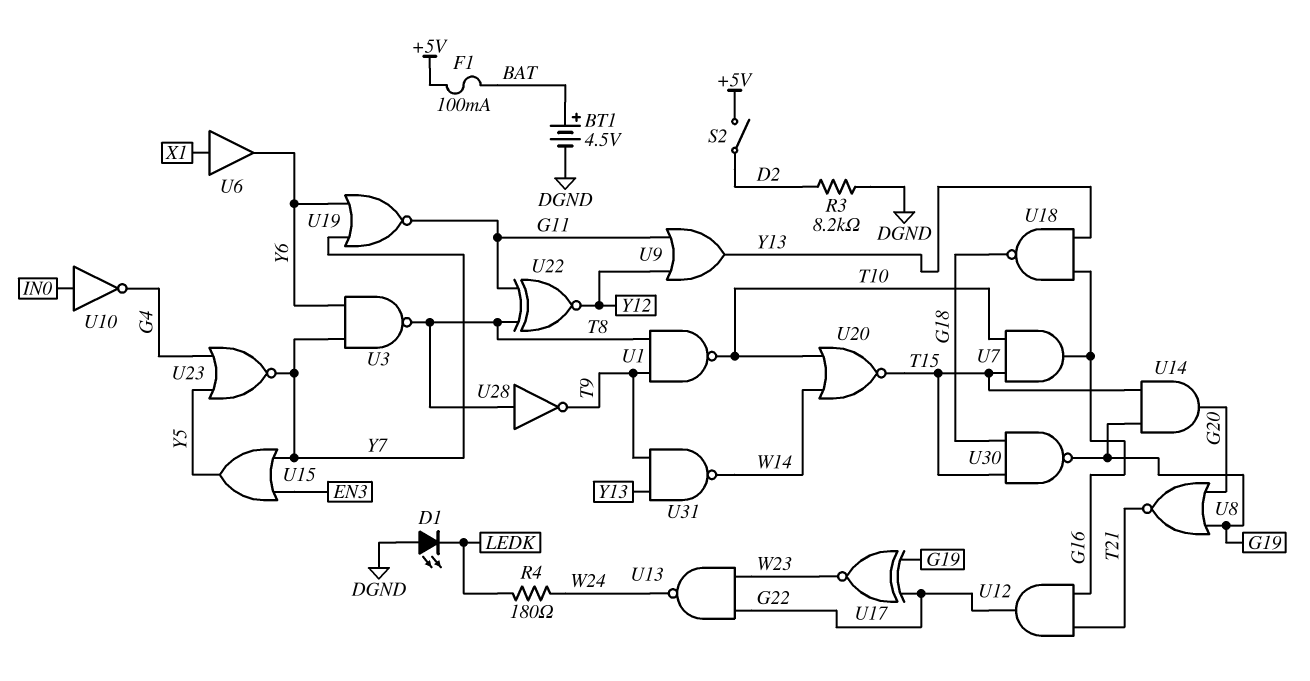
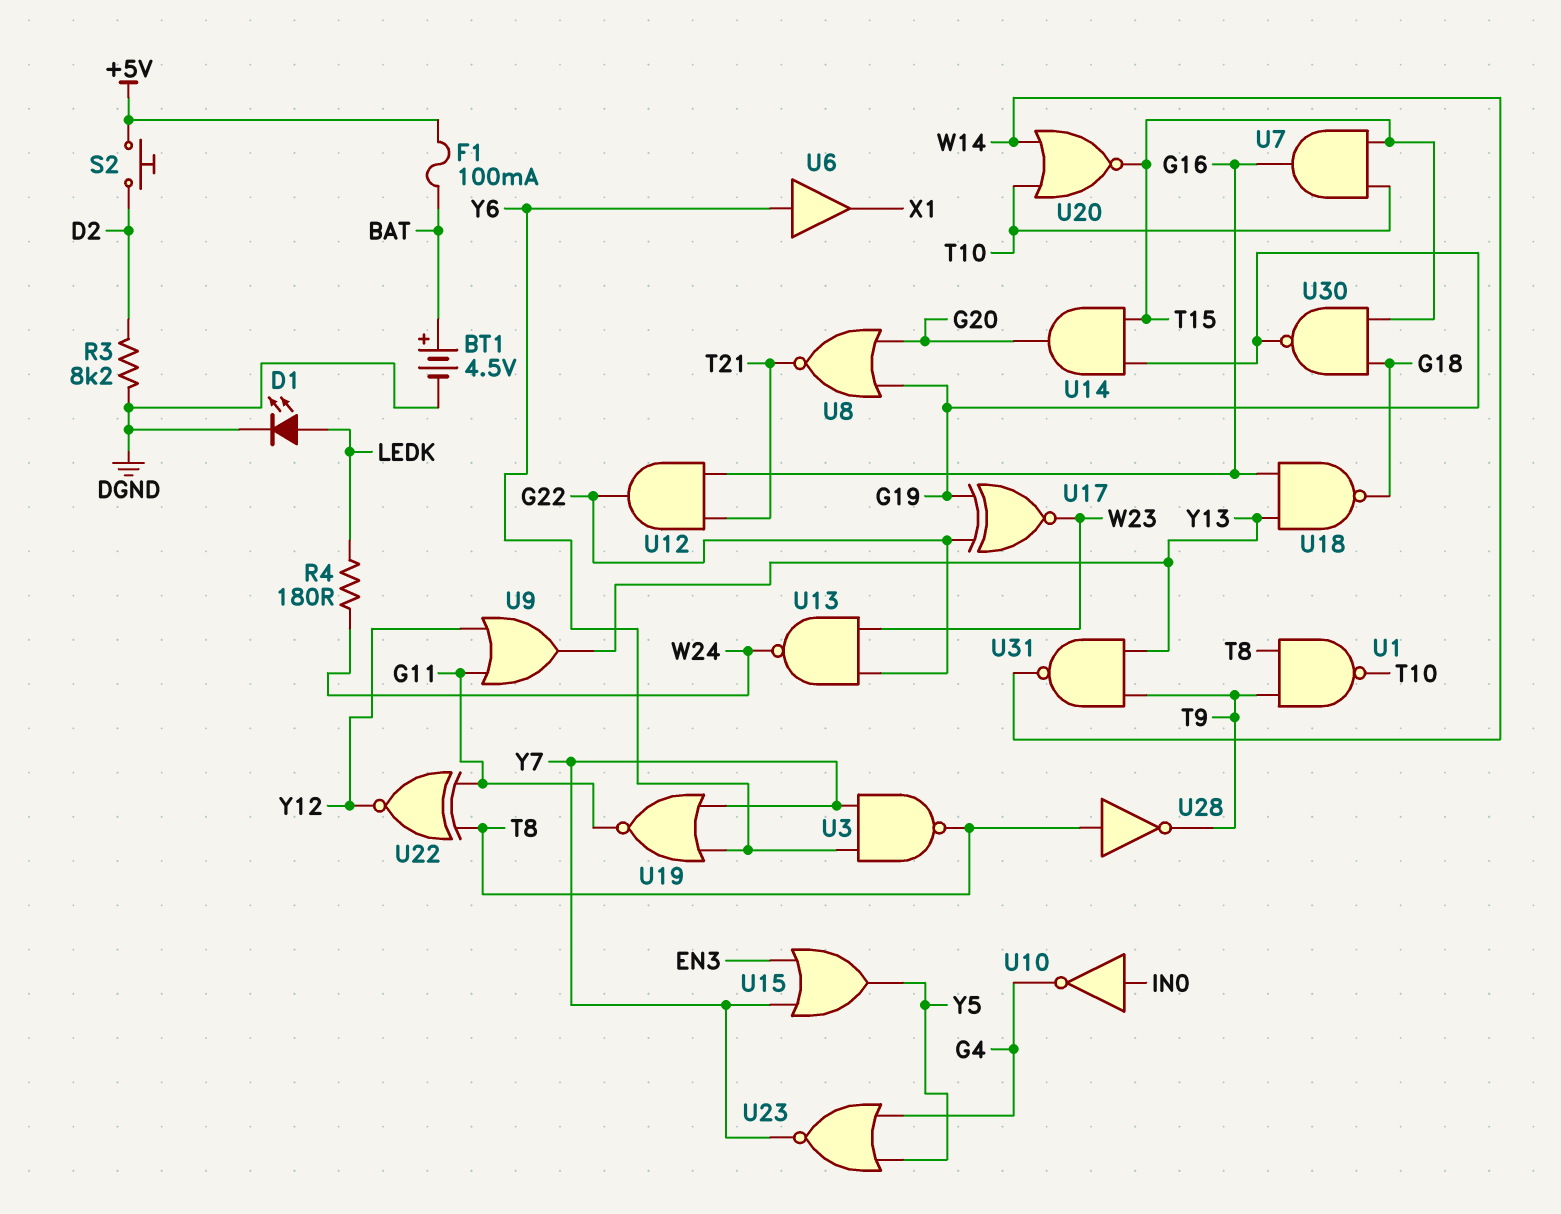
D1: LED (A DGND, K LEDK) -> LED (A LEDK, K DGND)
S2: switch (+5V, D2) -> button (+5V, D2)
U6: buffer (in X1, out Y6) -> buffer (in Y6, out X1)

